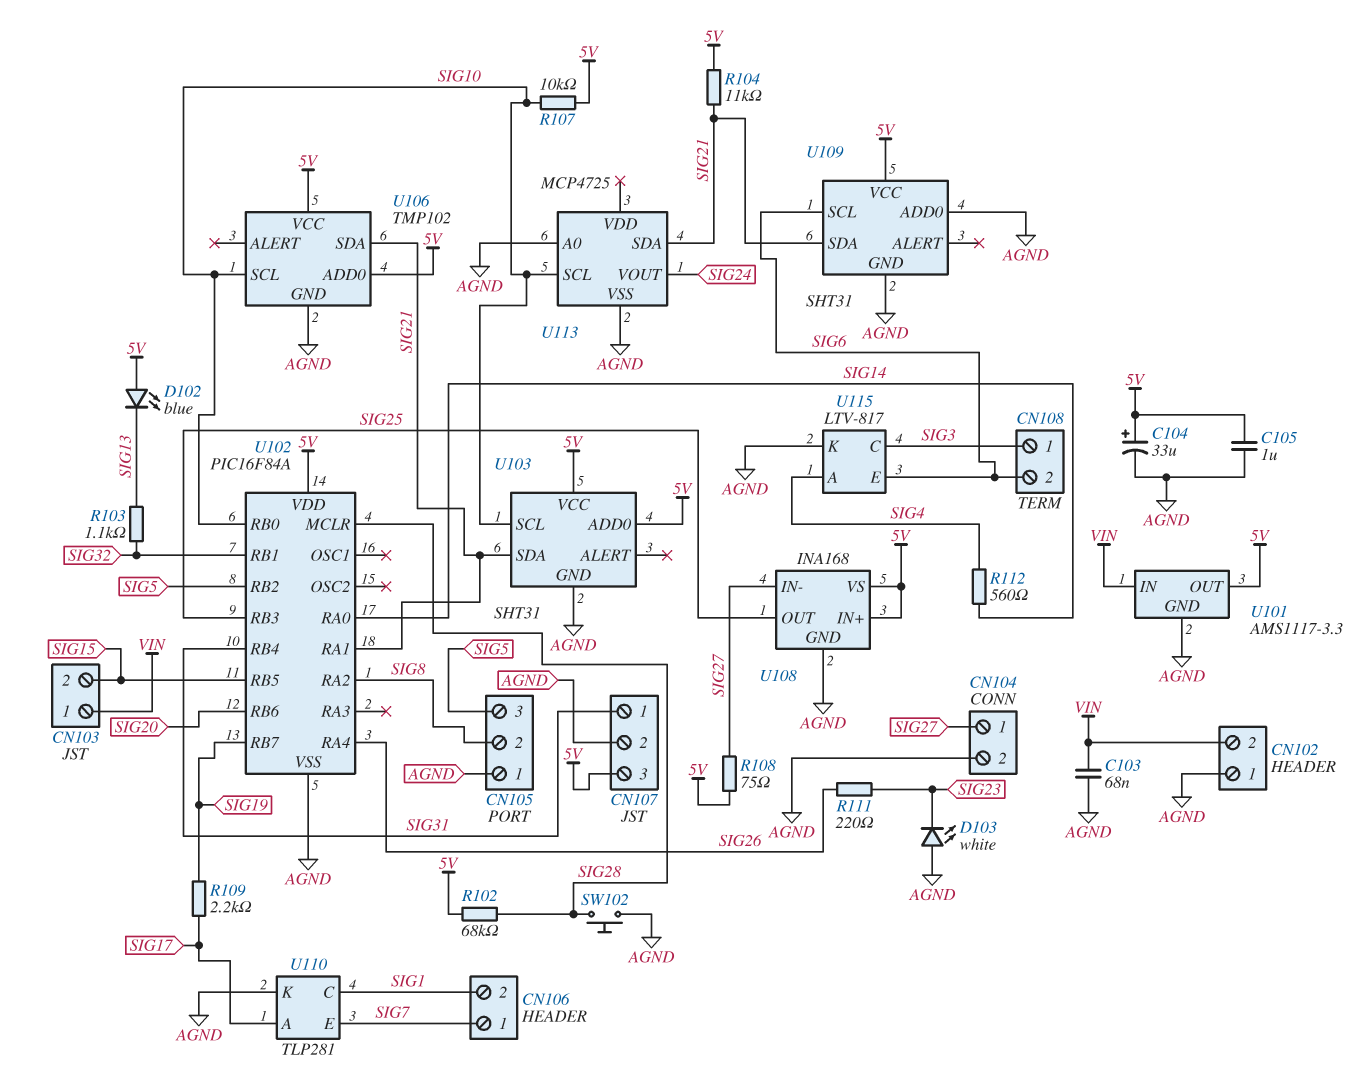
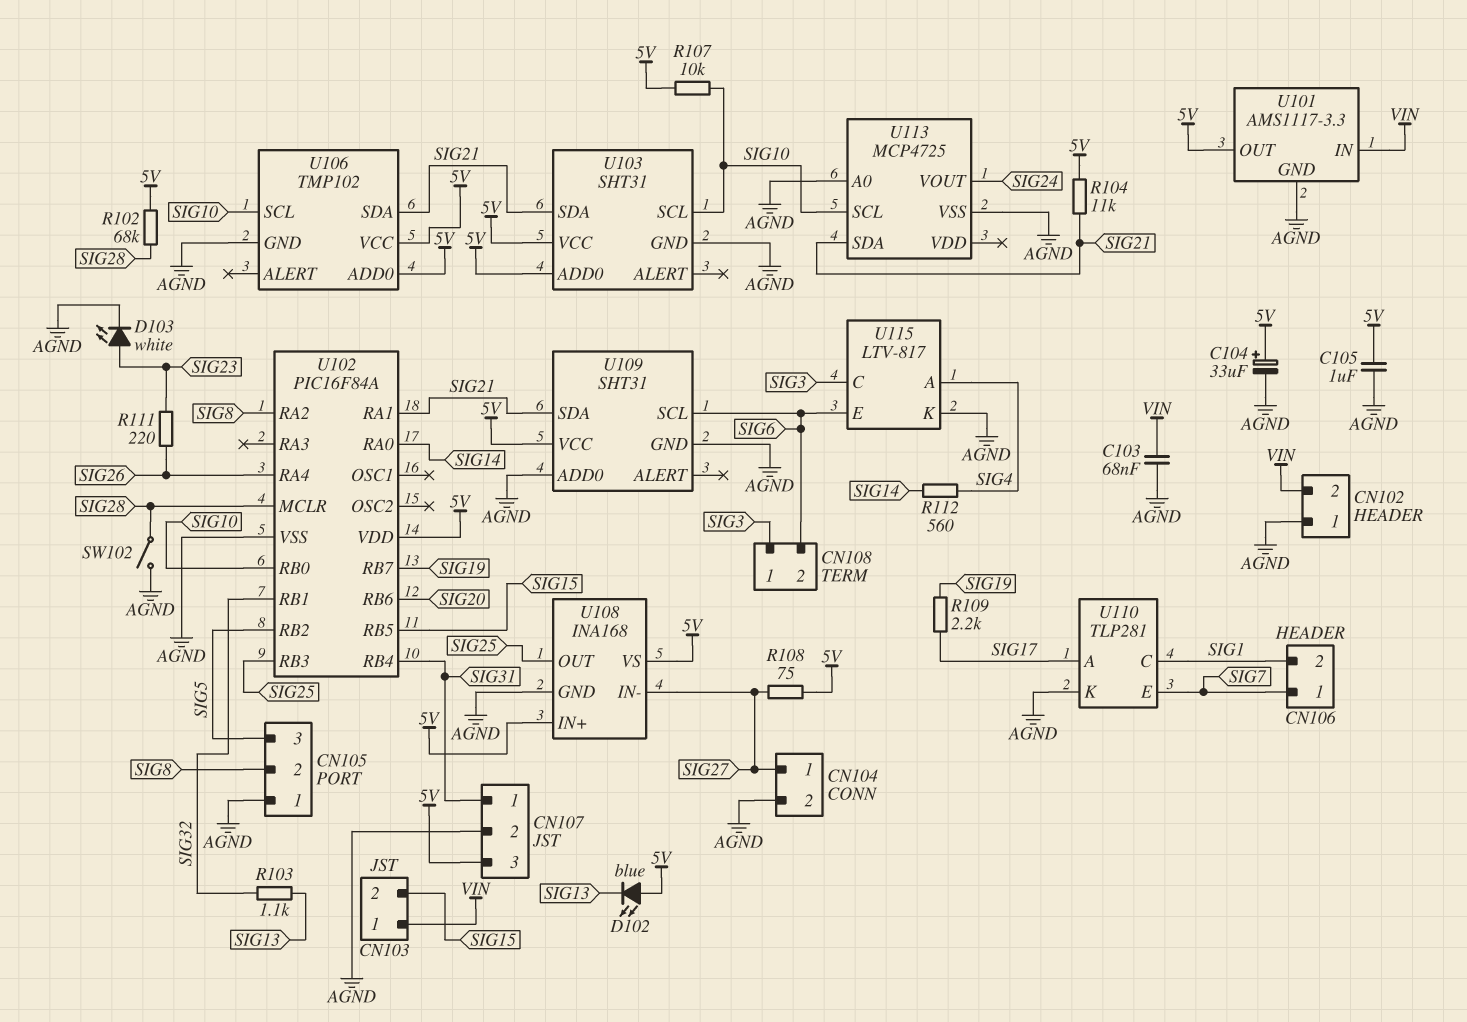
D103: LED white (A AGND, K SIG23) -> LED white (A SIG23, K AGND)
SW102: button (AGND, SIG28) -> switch (AGND, SIG28)

